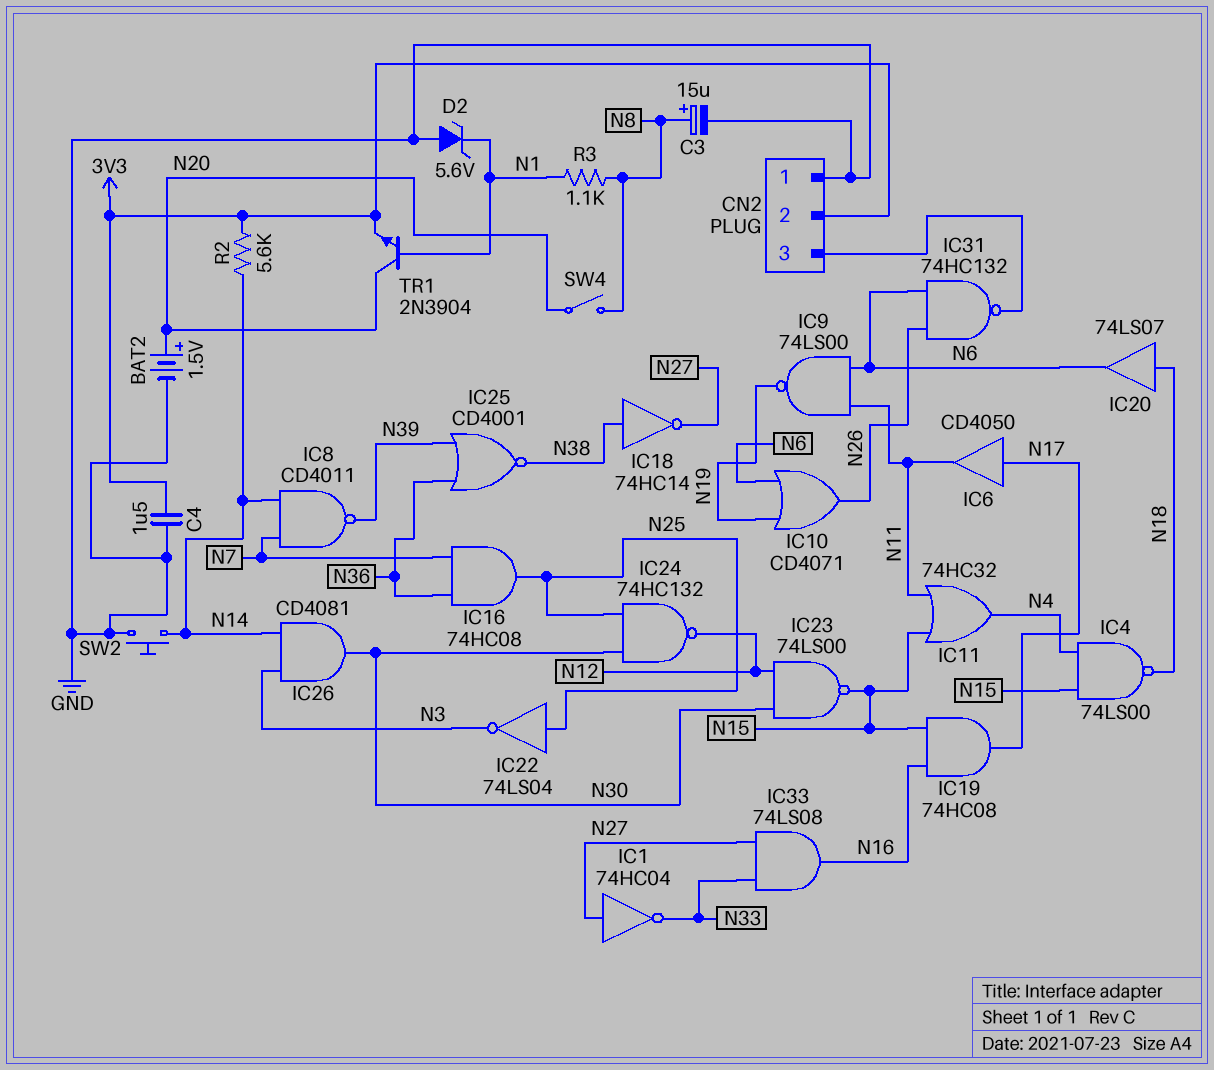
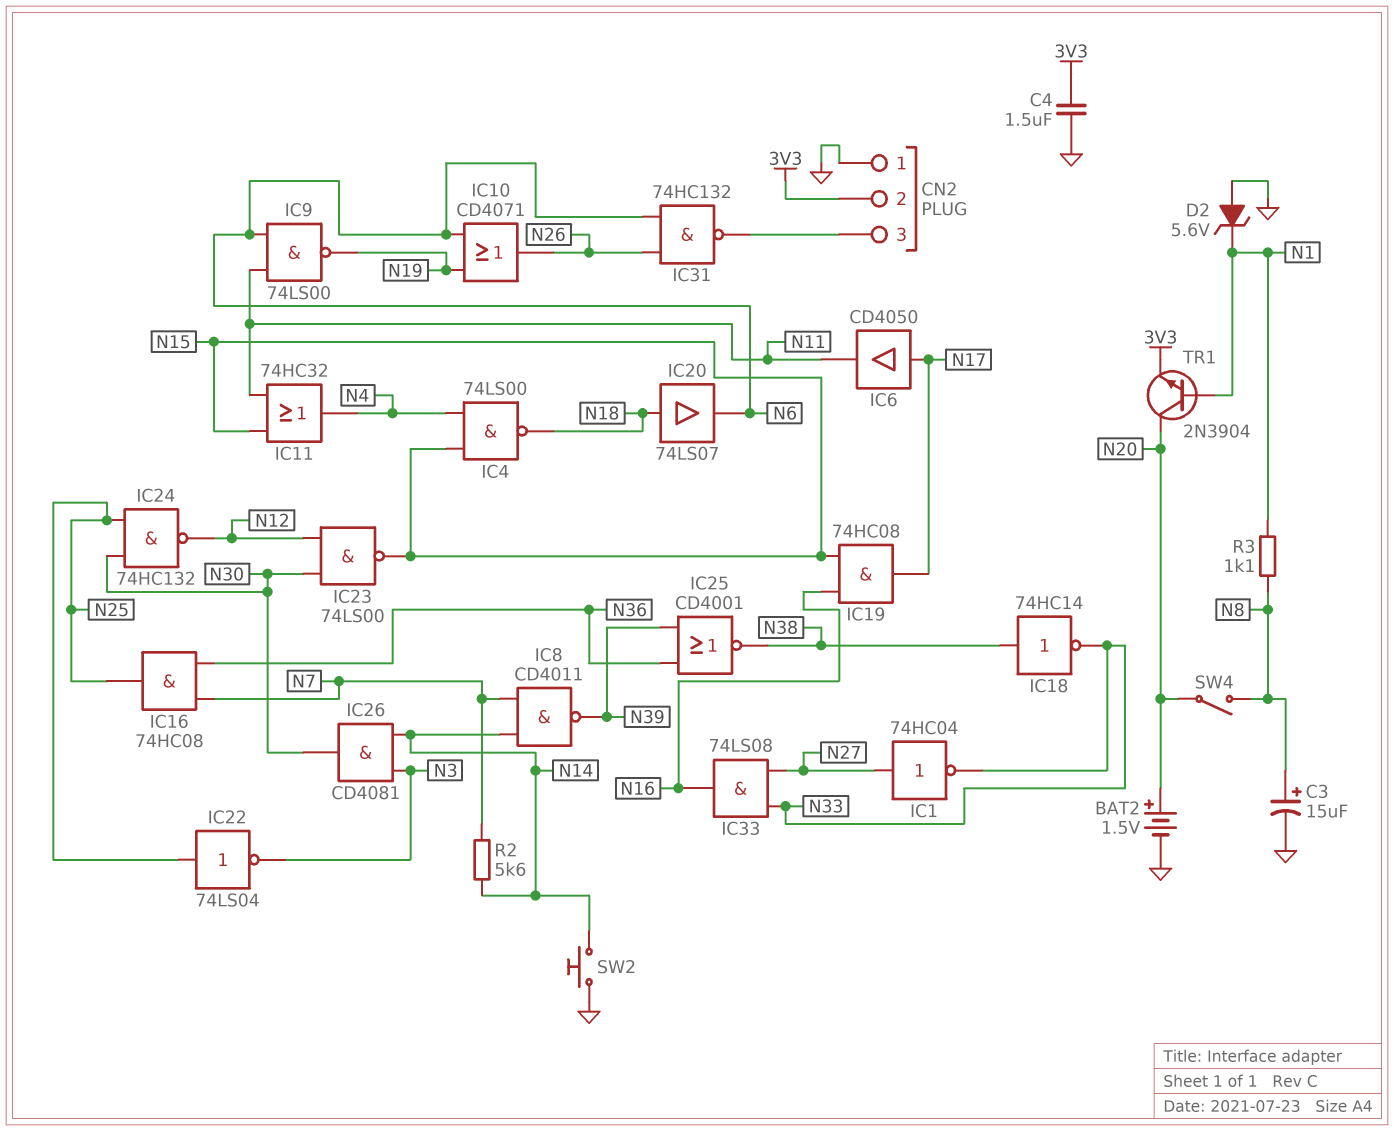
IC18: NOT 74HC14 (in N38, out N27) -> NOT 74HC14 (in N38, out N33)
R2: 5.6k (3V3, N14) -> 5.6k (N7, N14)

